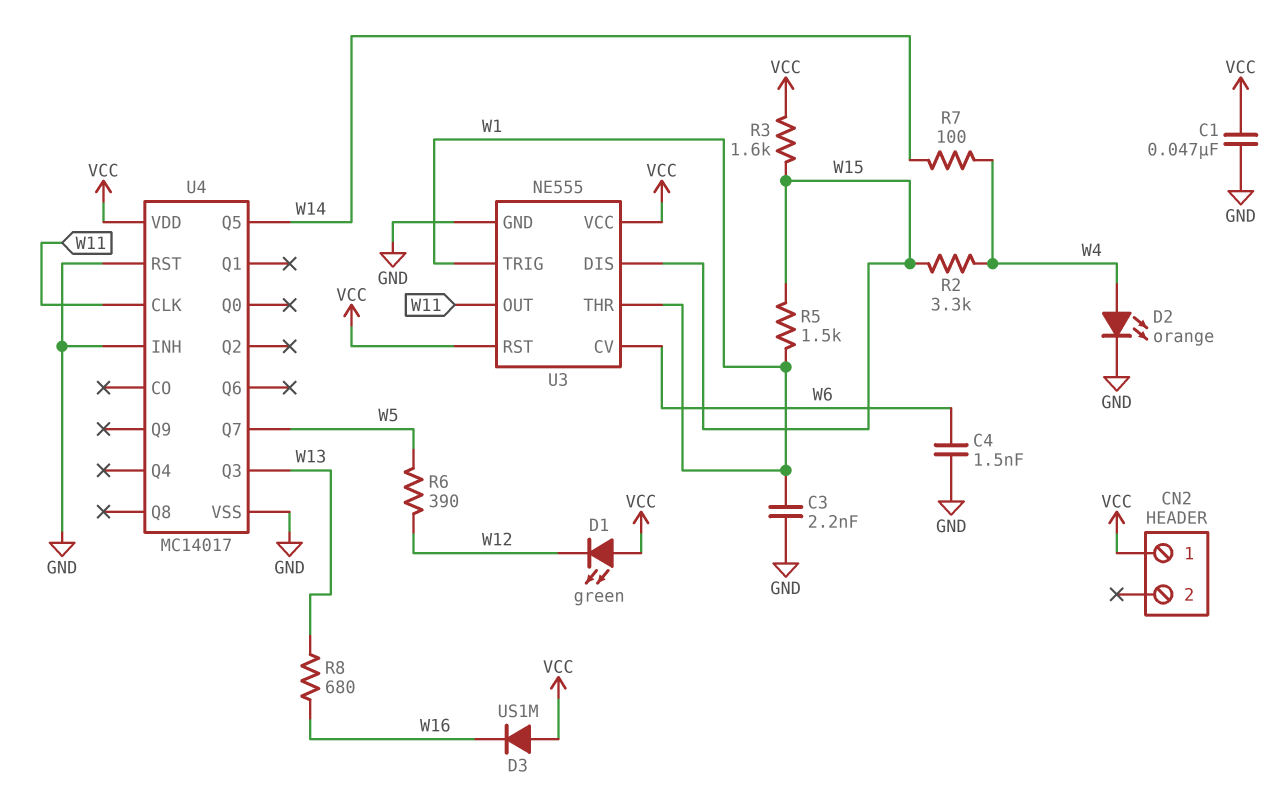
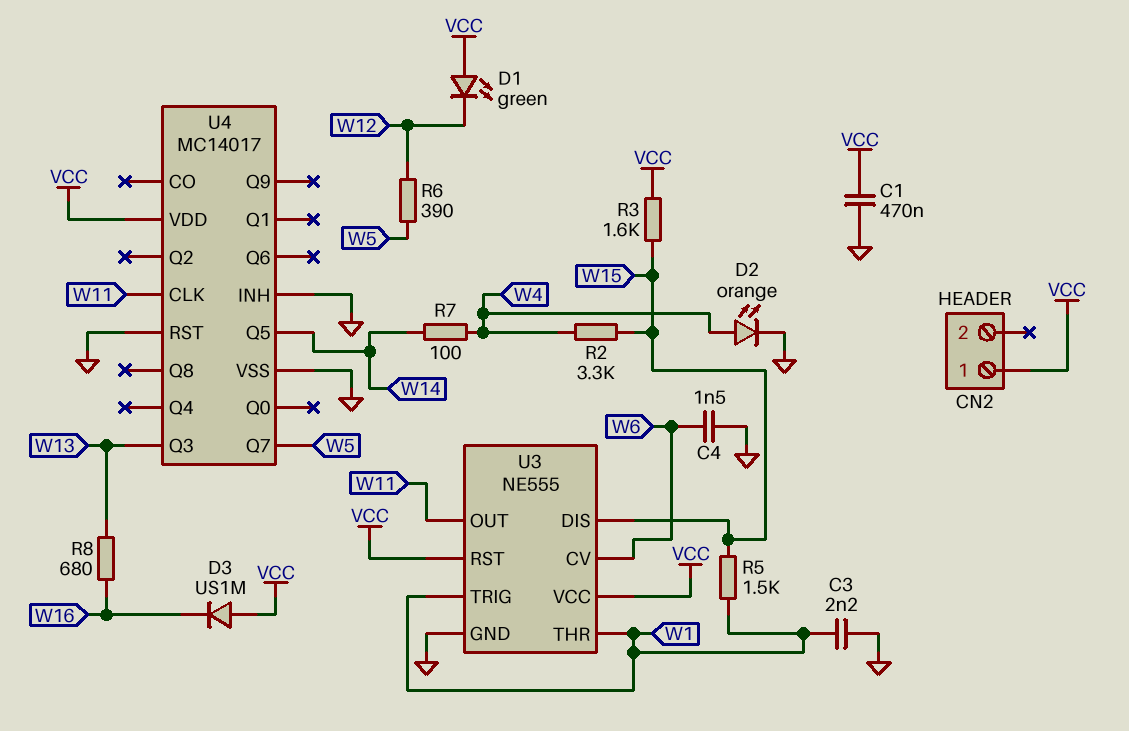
C1: 47nF (GND, VCC) -> 470nF (GND, VCC)

